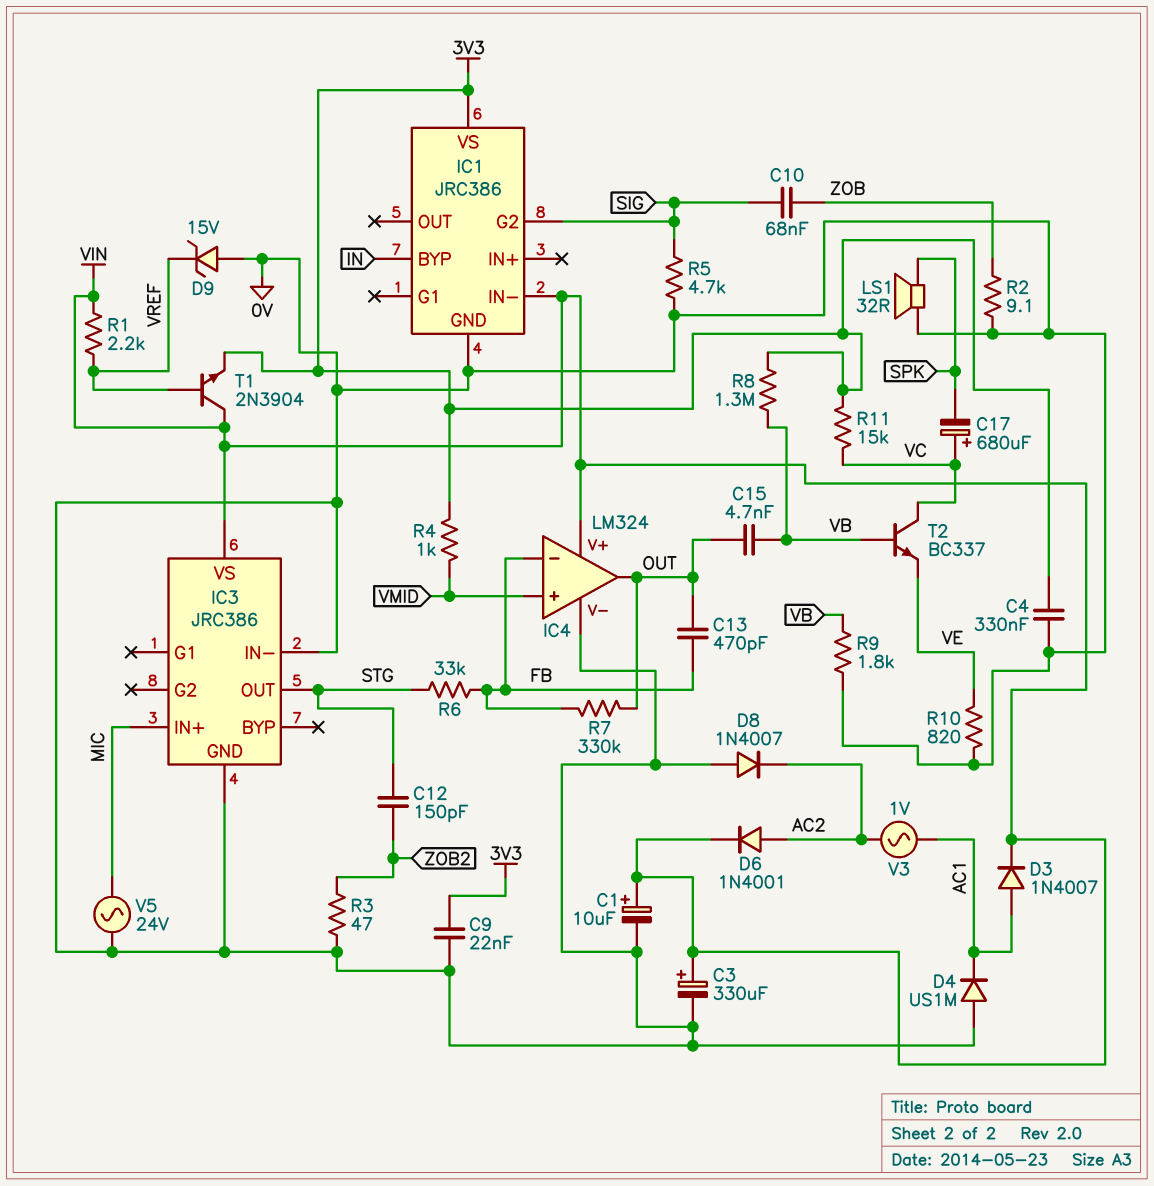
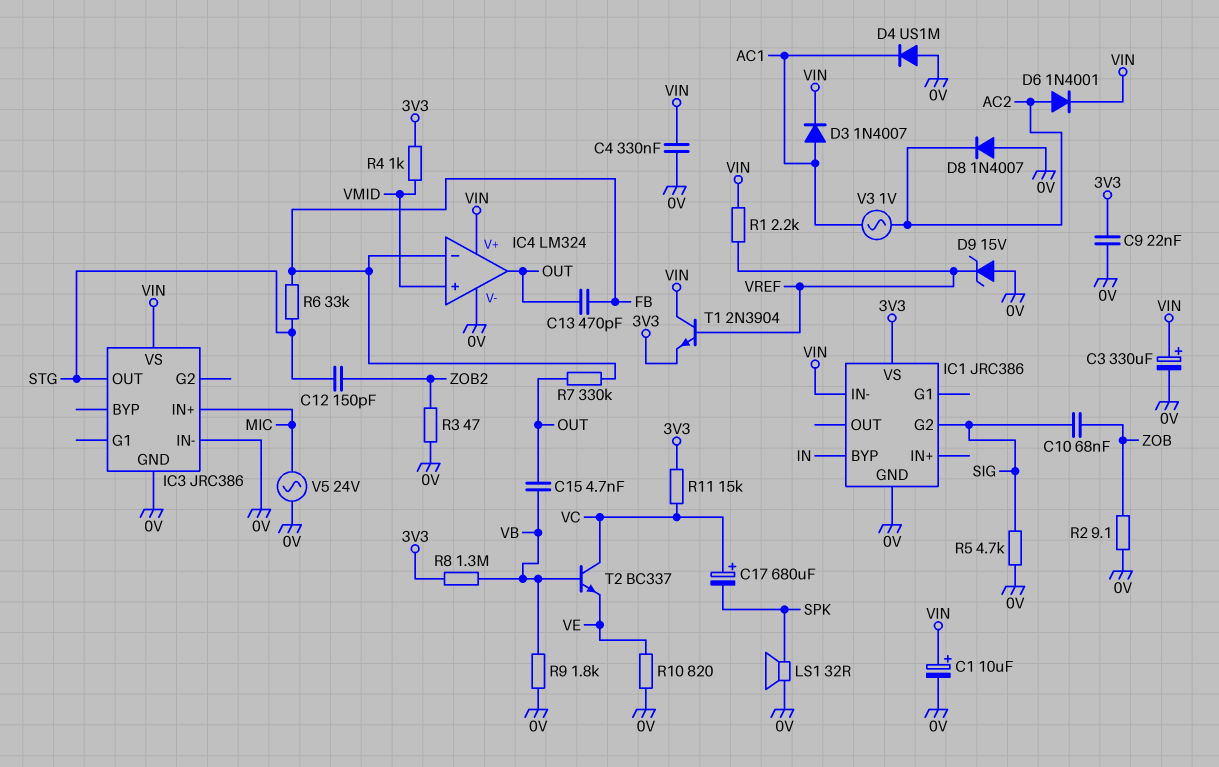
C4: 330nF (0V, 3V3) -> 330nF (0V, VIN)

